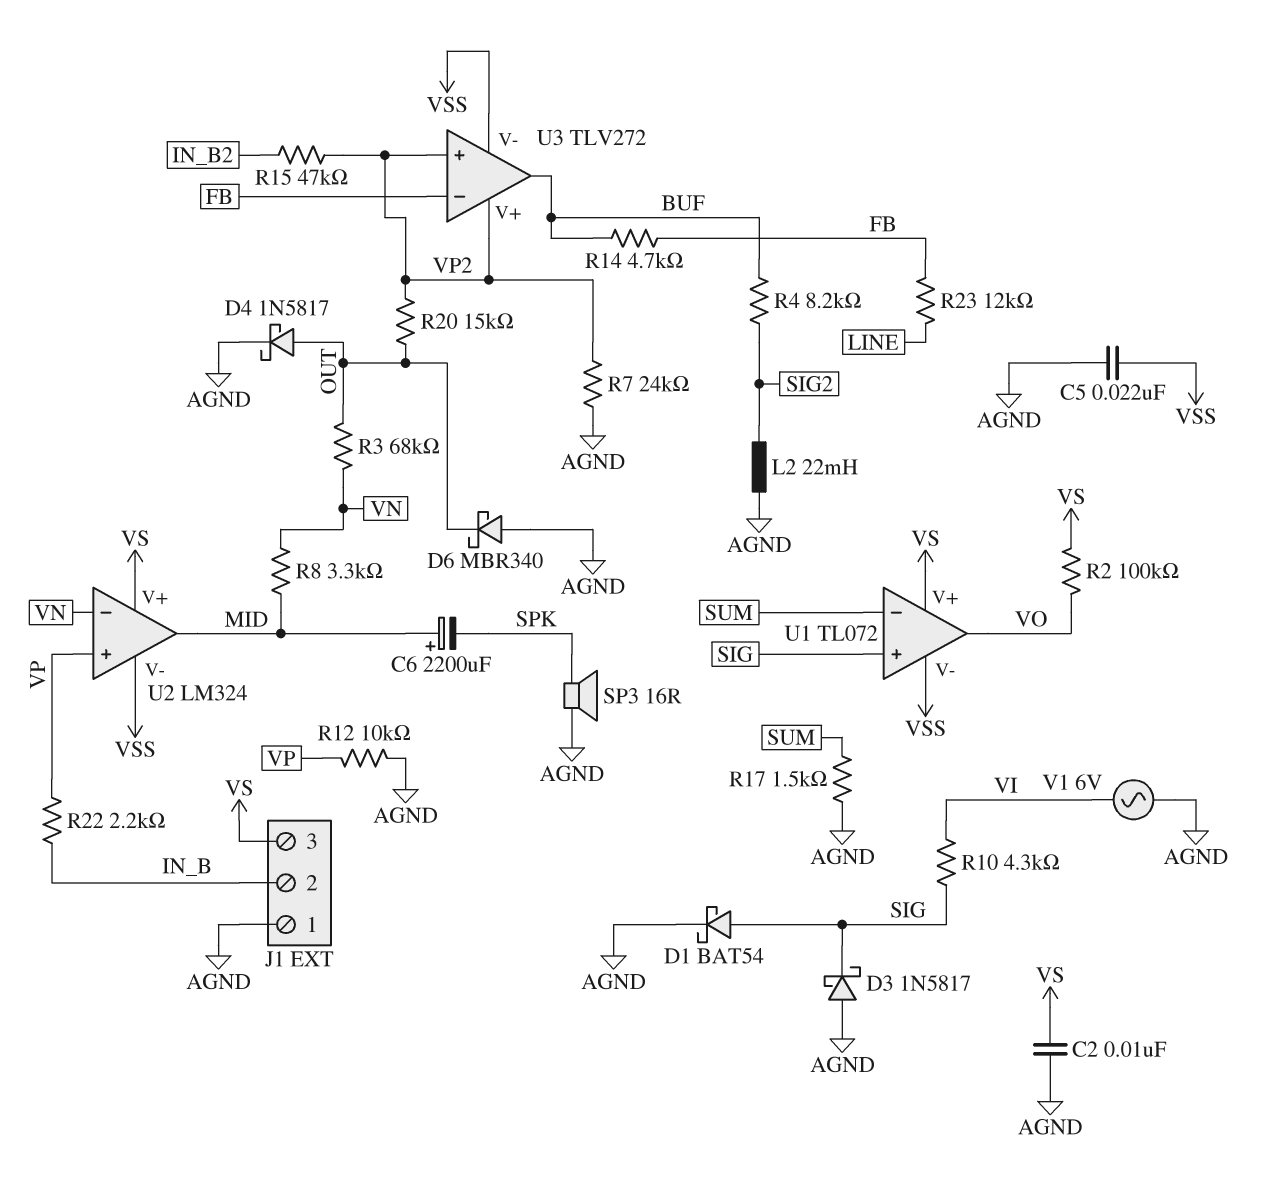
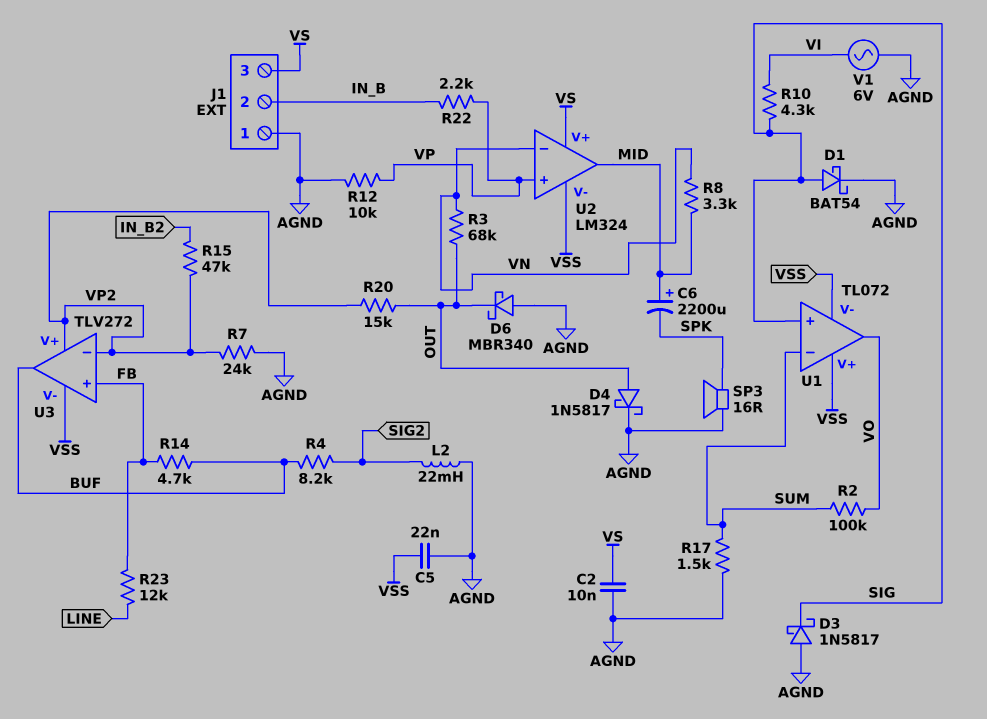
R2: 100k (VO, VS) -> 100k (SUM, VO)
U1 pin V+: VS -> VSS
U3 pin in+: VP2 -> FB
U3 pin in-: FB -> VP2

